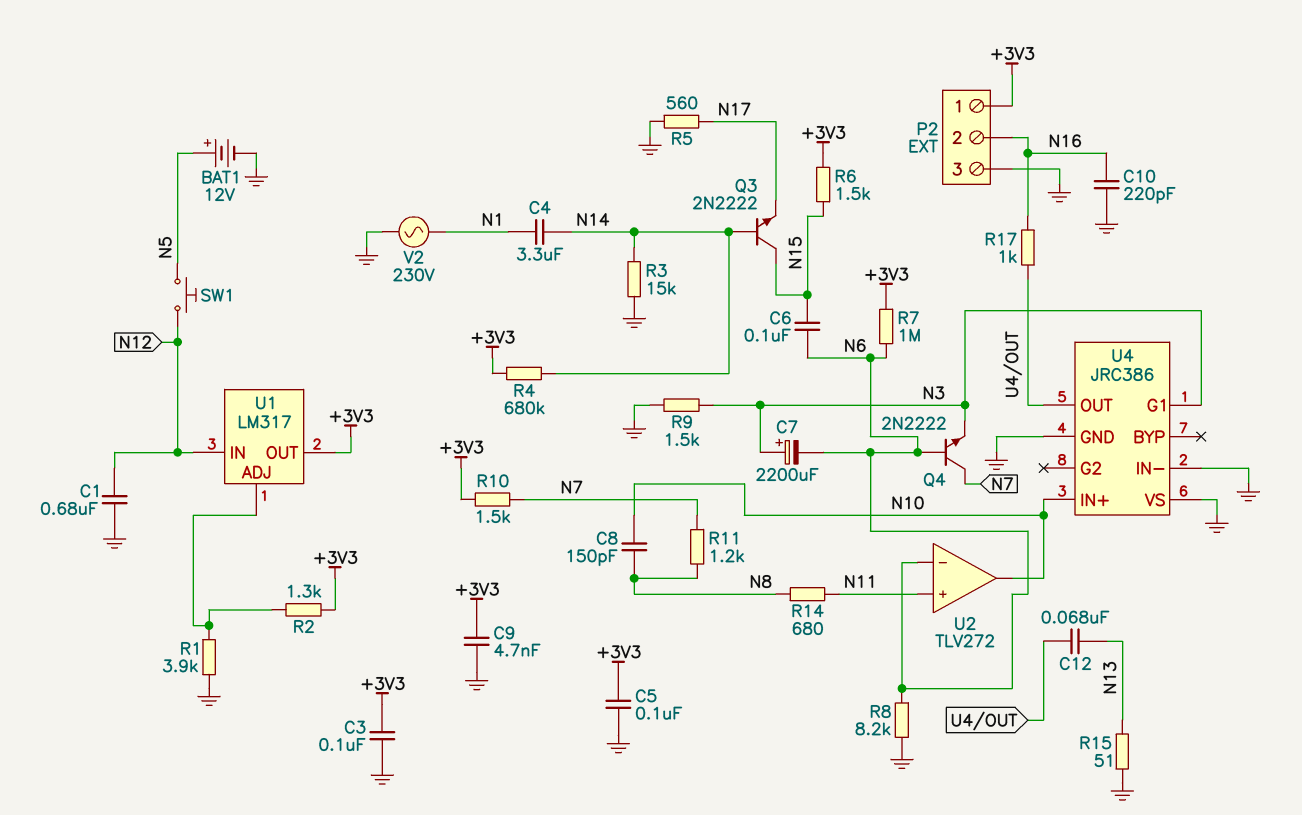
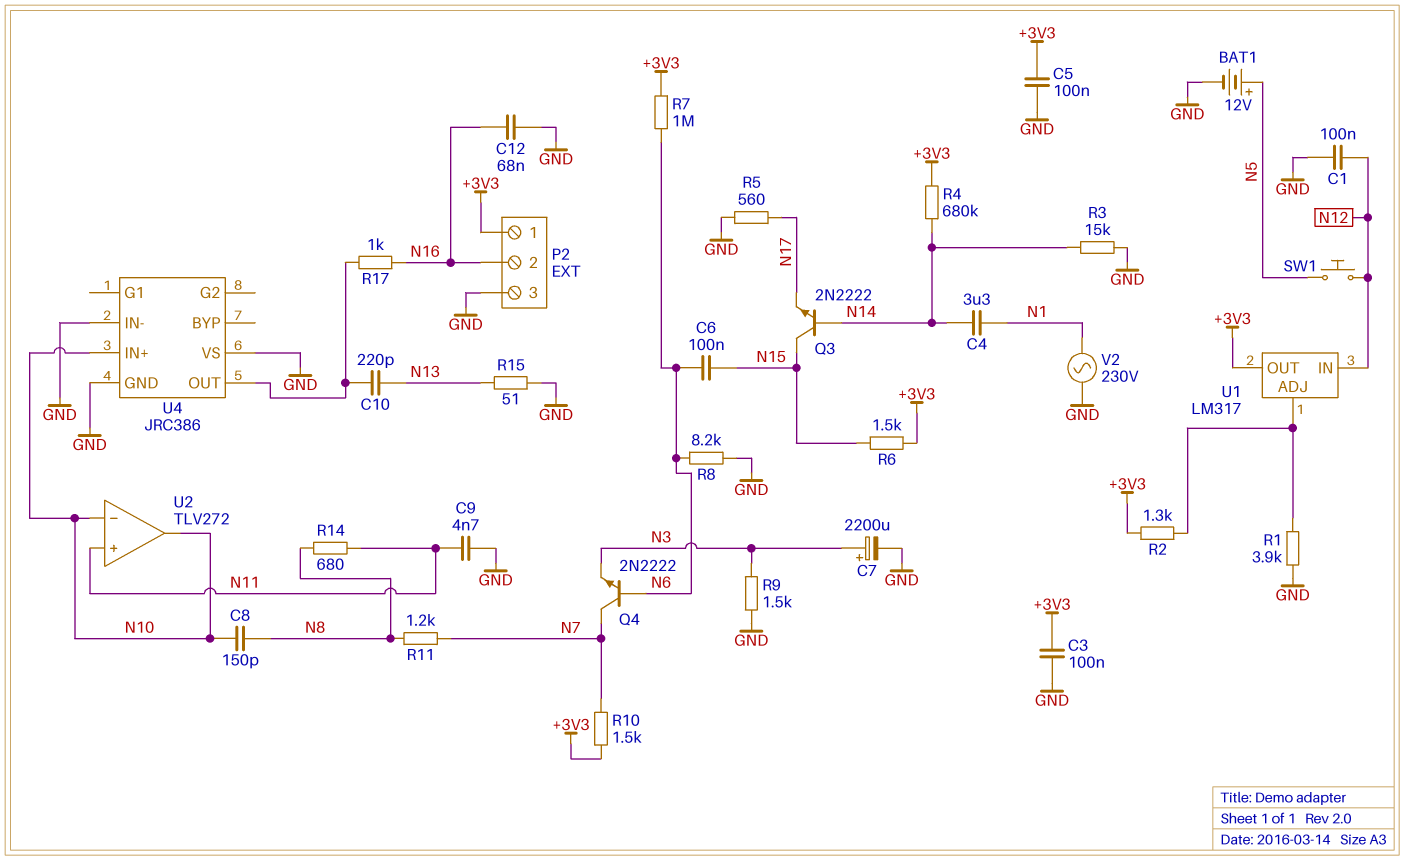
C1: 680nF (GND, N12) -> 100nF (GND, N12)
C7: 2200uF (plus N3, minus N6) -> 2200uF (plus N3, minus GND)
C9: 4.7nF (+3V3, GND) -> 4.7nF (GND, N11)
C10: 220pF (GND, N16) -> 220pF (N13, U4/OUT)
C12: 68nF (N13, U4/OUT) -> 68nF (GND, N16)
U2 pin in-: N6 -> N10
U4 pin G1: N3 -> none

